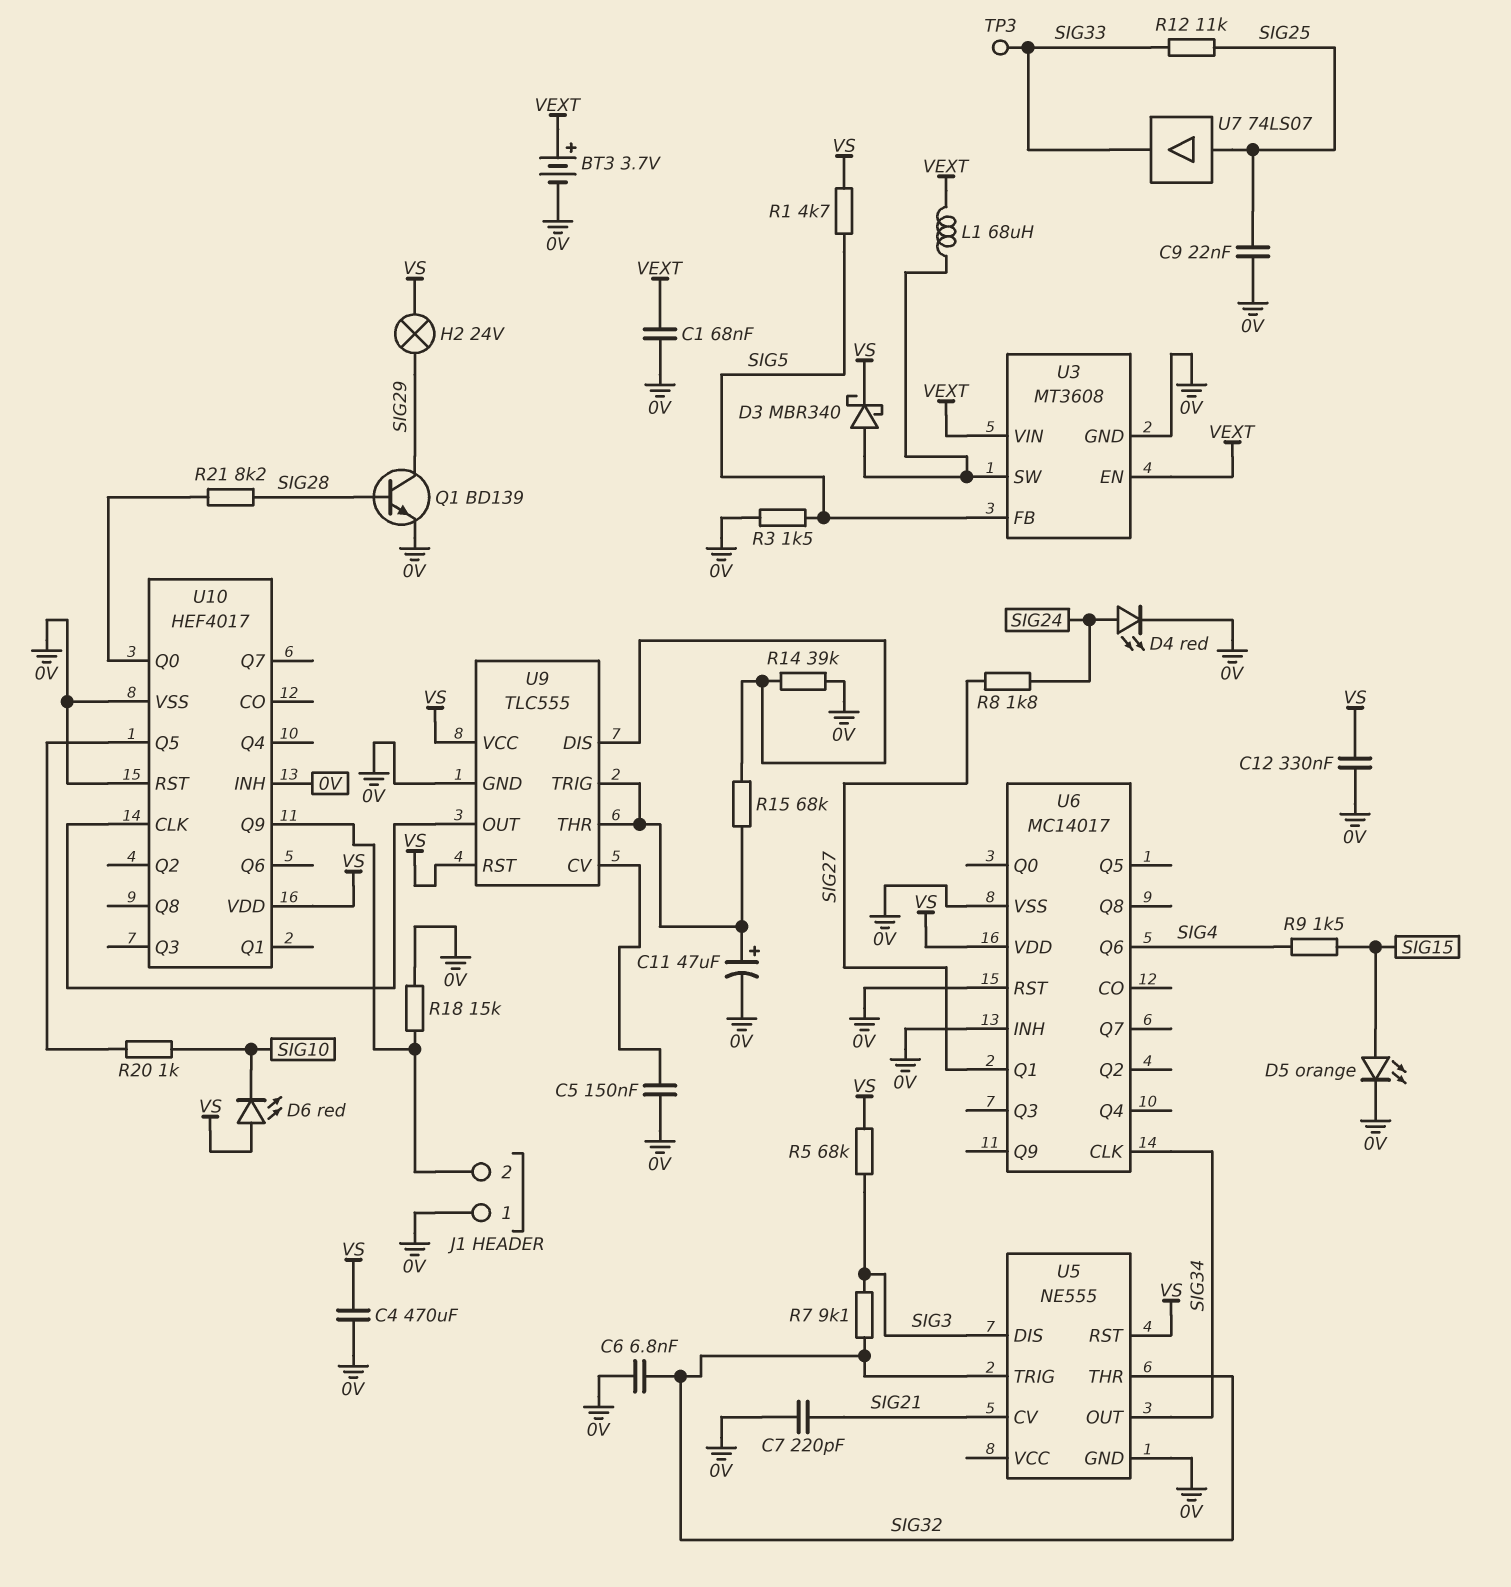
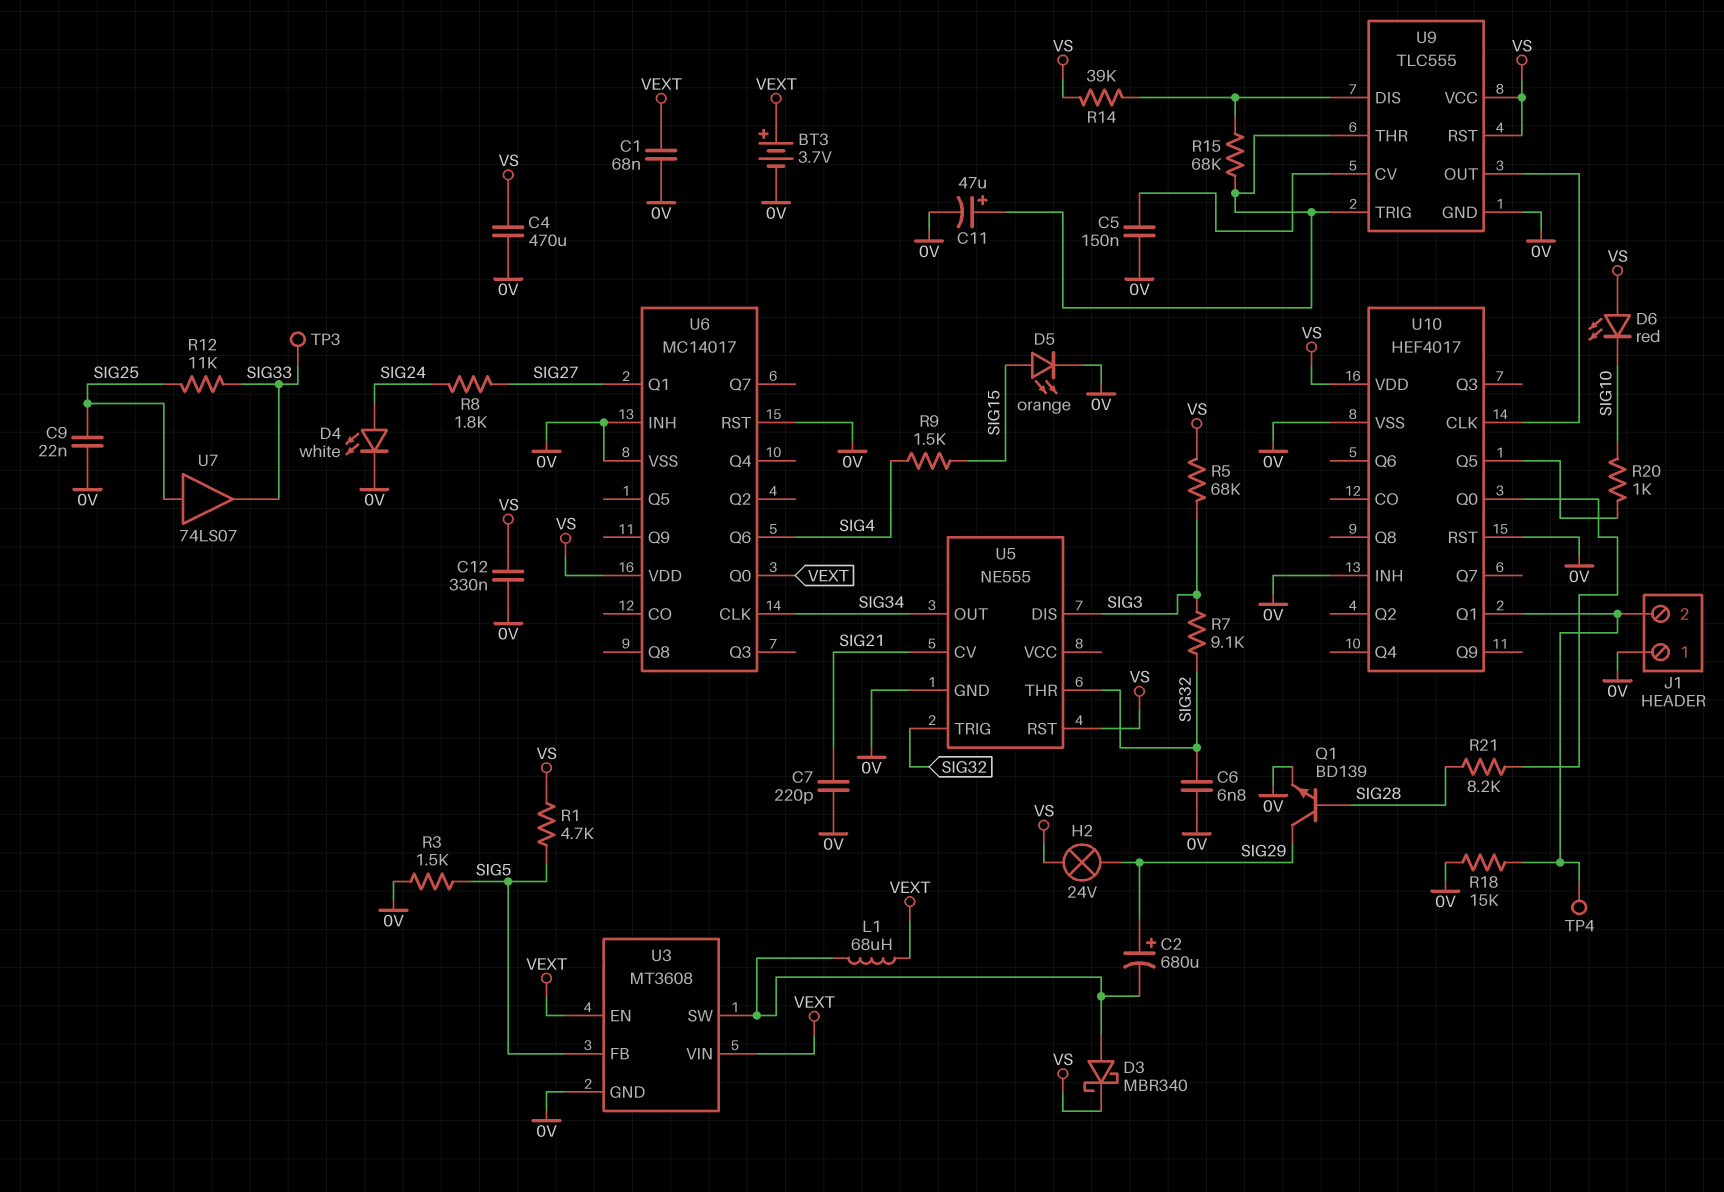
C2: none -> 680uF (plus SIG29, minus U3/SW)
D4: LED red (A SIG24, K 0V) -> LED white (A SIG24, K 0V)
R14: 39k (0V, U9/DIS) -> 39k (U9/DIS, VS)
TP4: none -> test point (J1/2)
U6 pin Q0: none -> VEXT
U10 pin Q1: none -> J1/2
U10 pin Q9: J1/2 -> none

